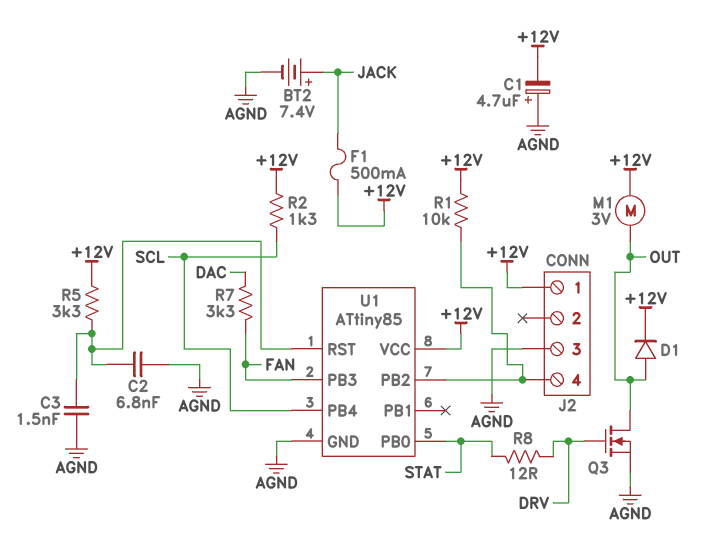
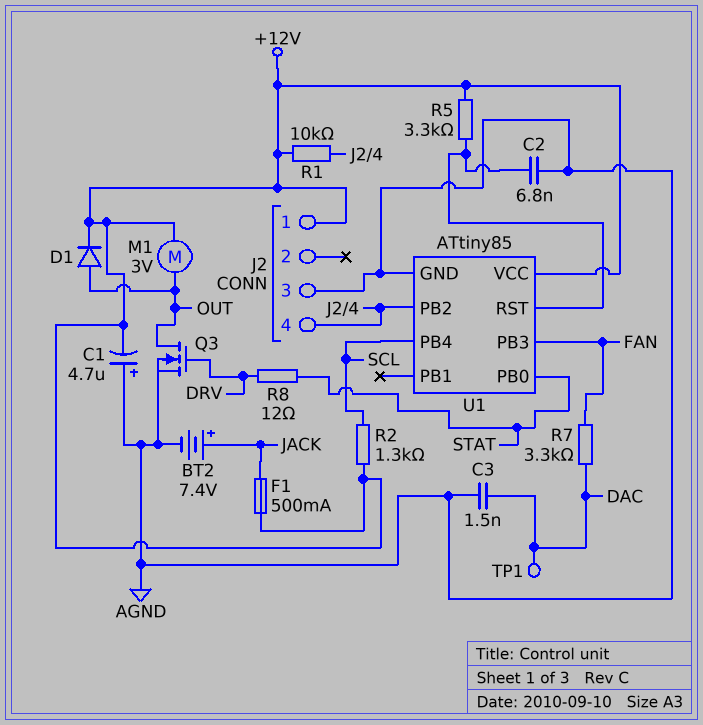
C3: 1.5nF (AGND, U1/RST) -> 1.5nF (AGND, DAC)
TP1: none -> test point (DAC)

